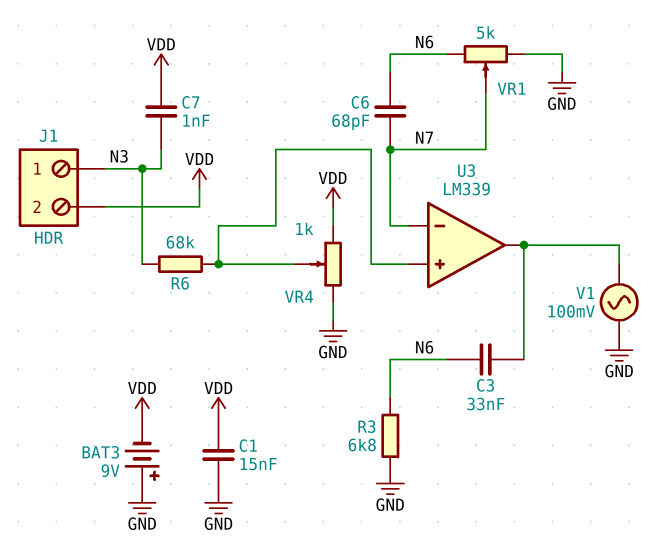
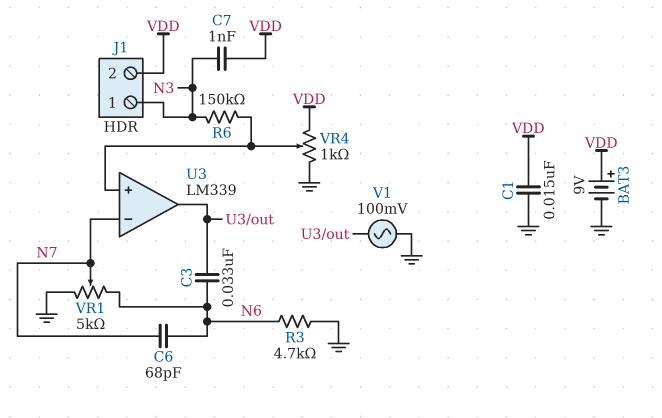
BAT3: 9V (plus GND, minus VDD) -> 9V (plus VDD, minus GND)
R3: 6.8k (GND, N6) -> 4.7k (GND, N6)
R6: 68k (N3, U3/in+) -> 150k (N3, U3/in+)

